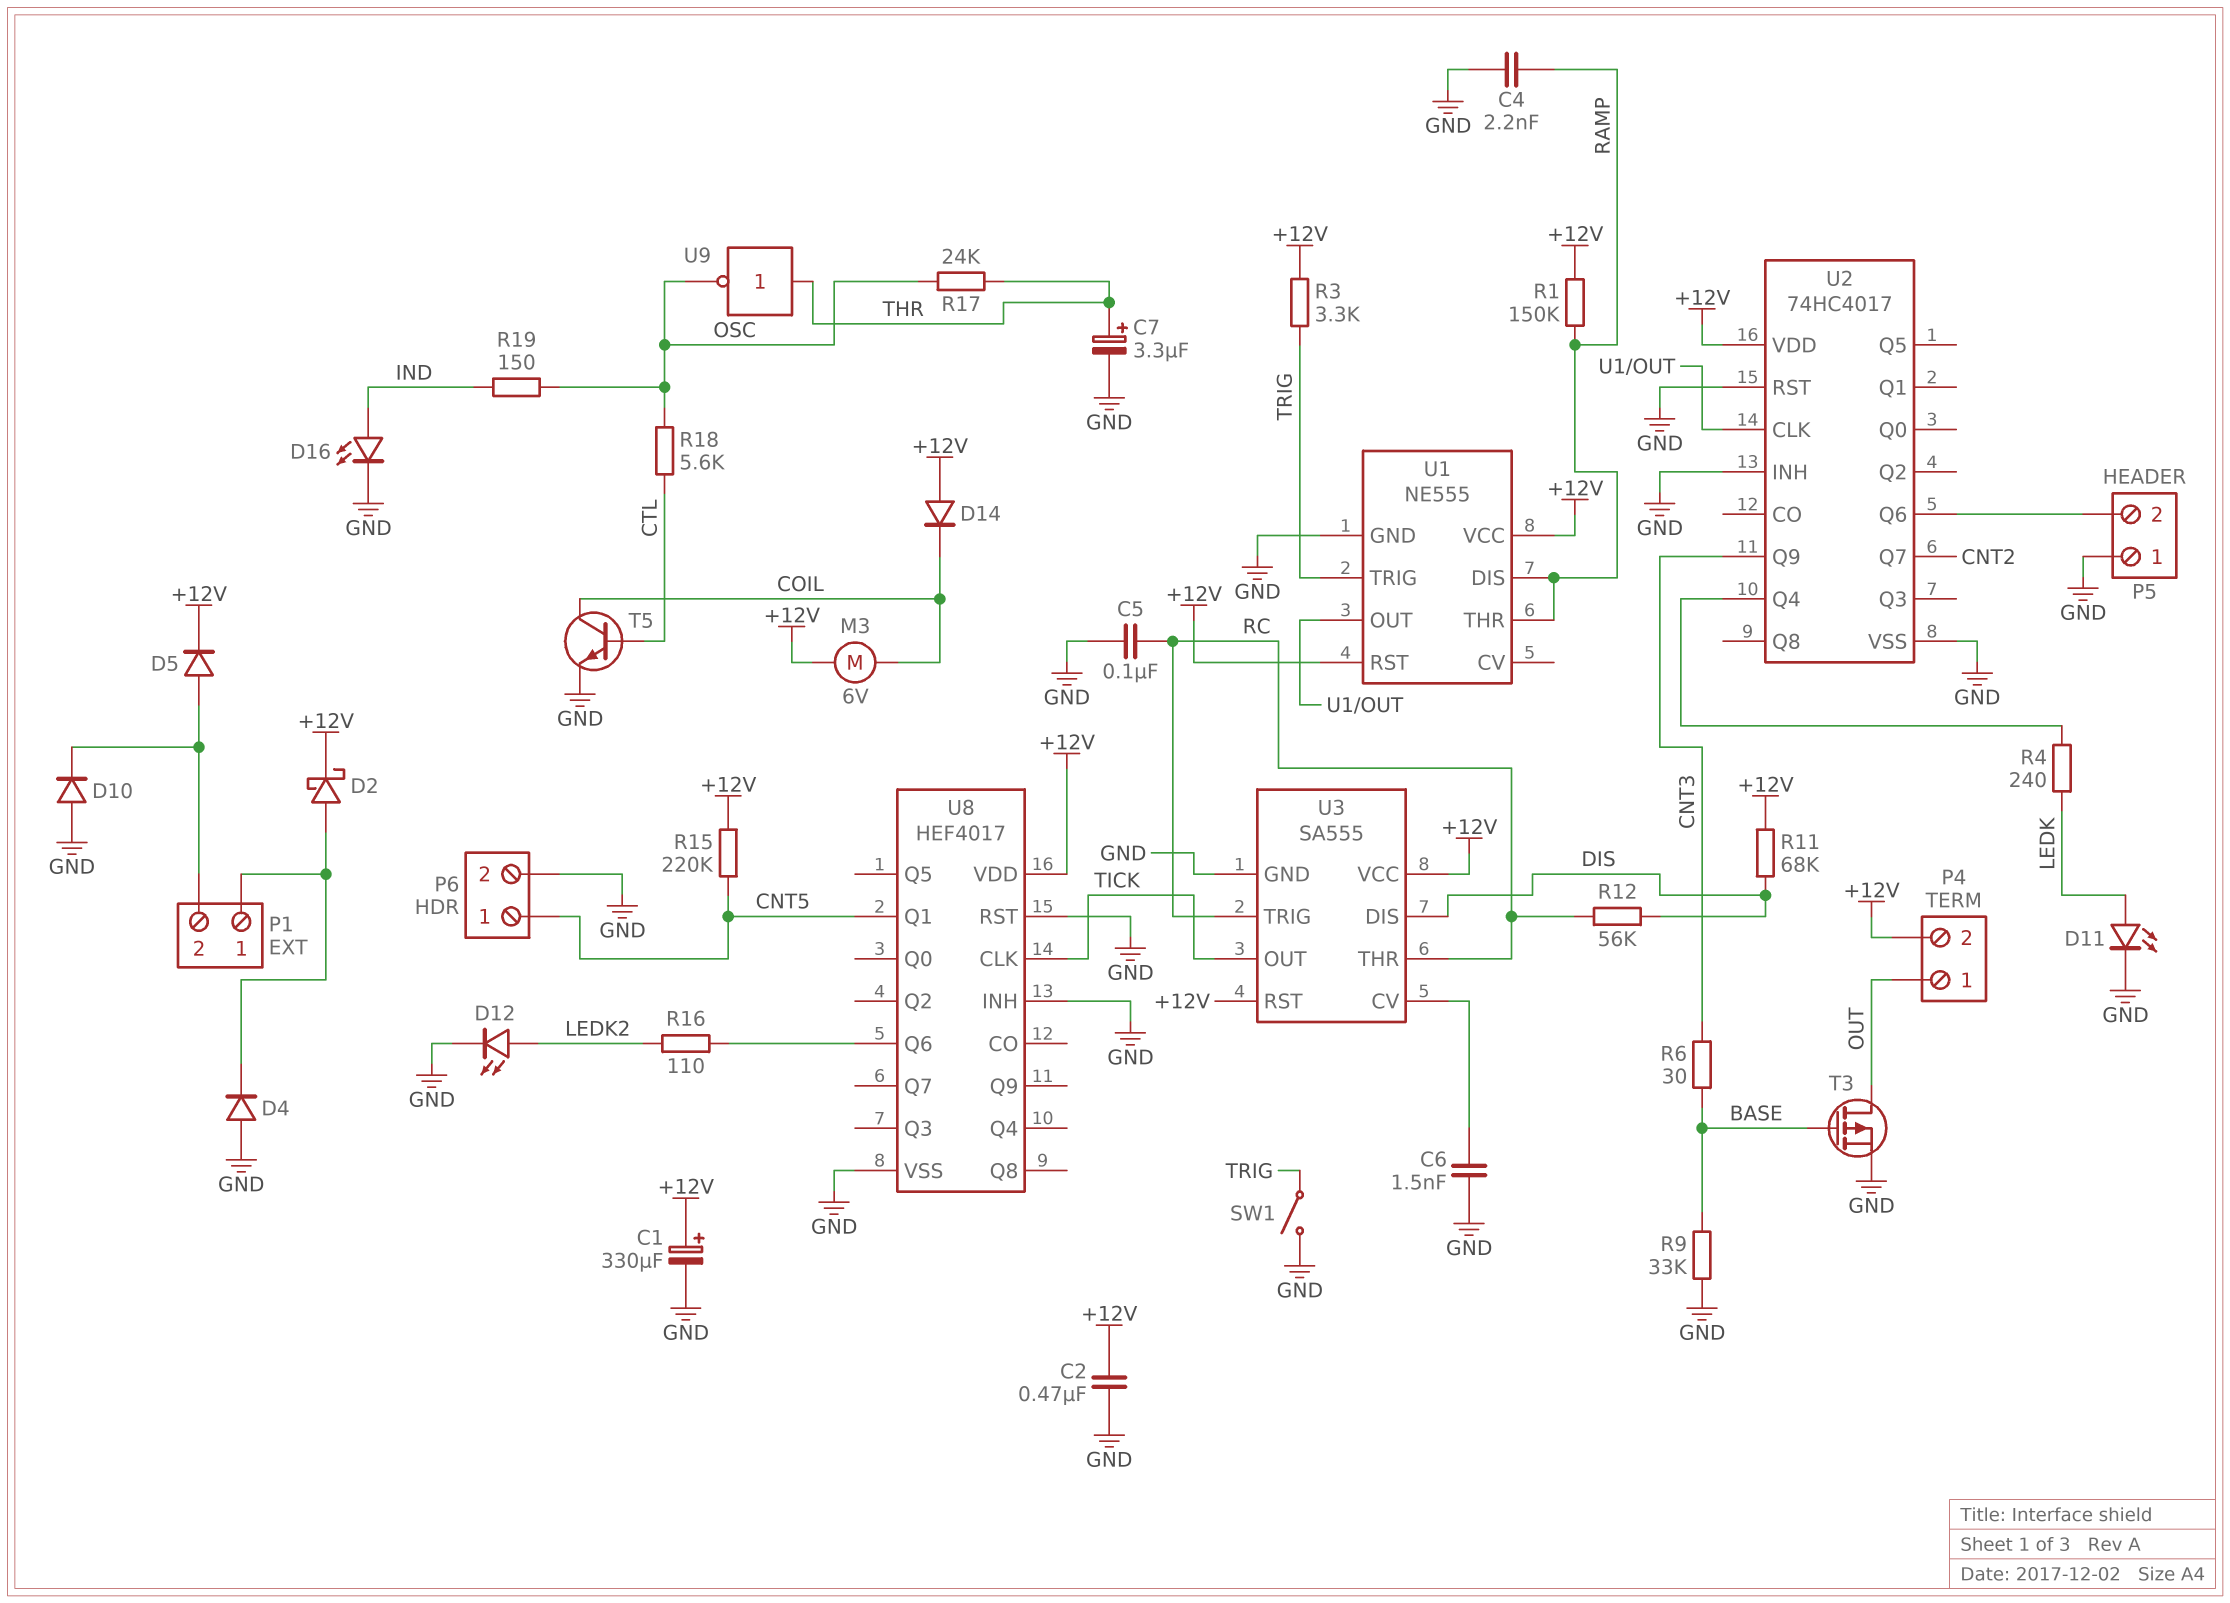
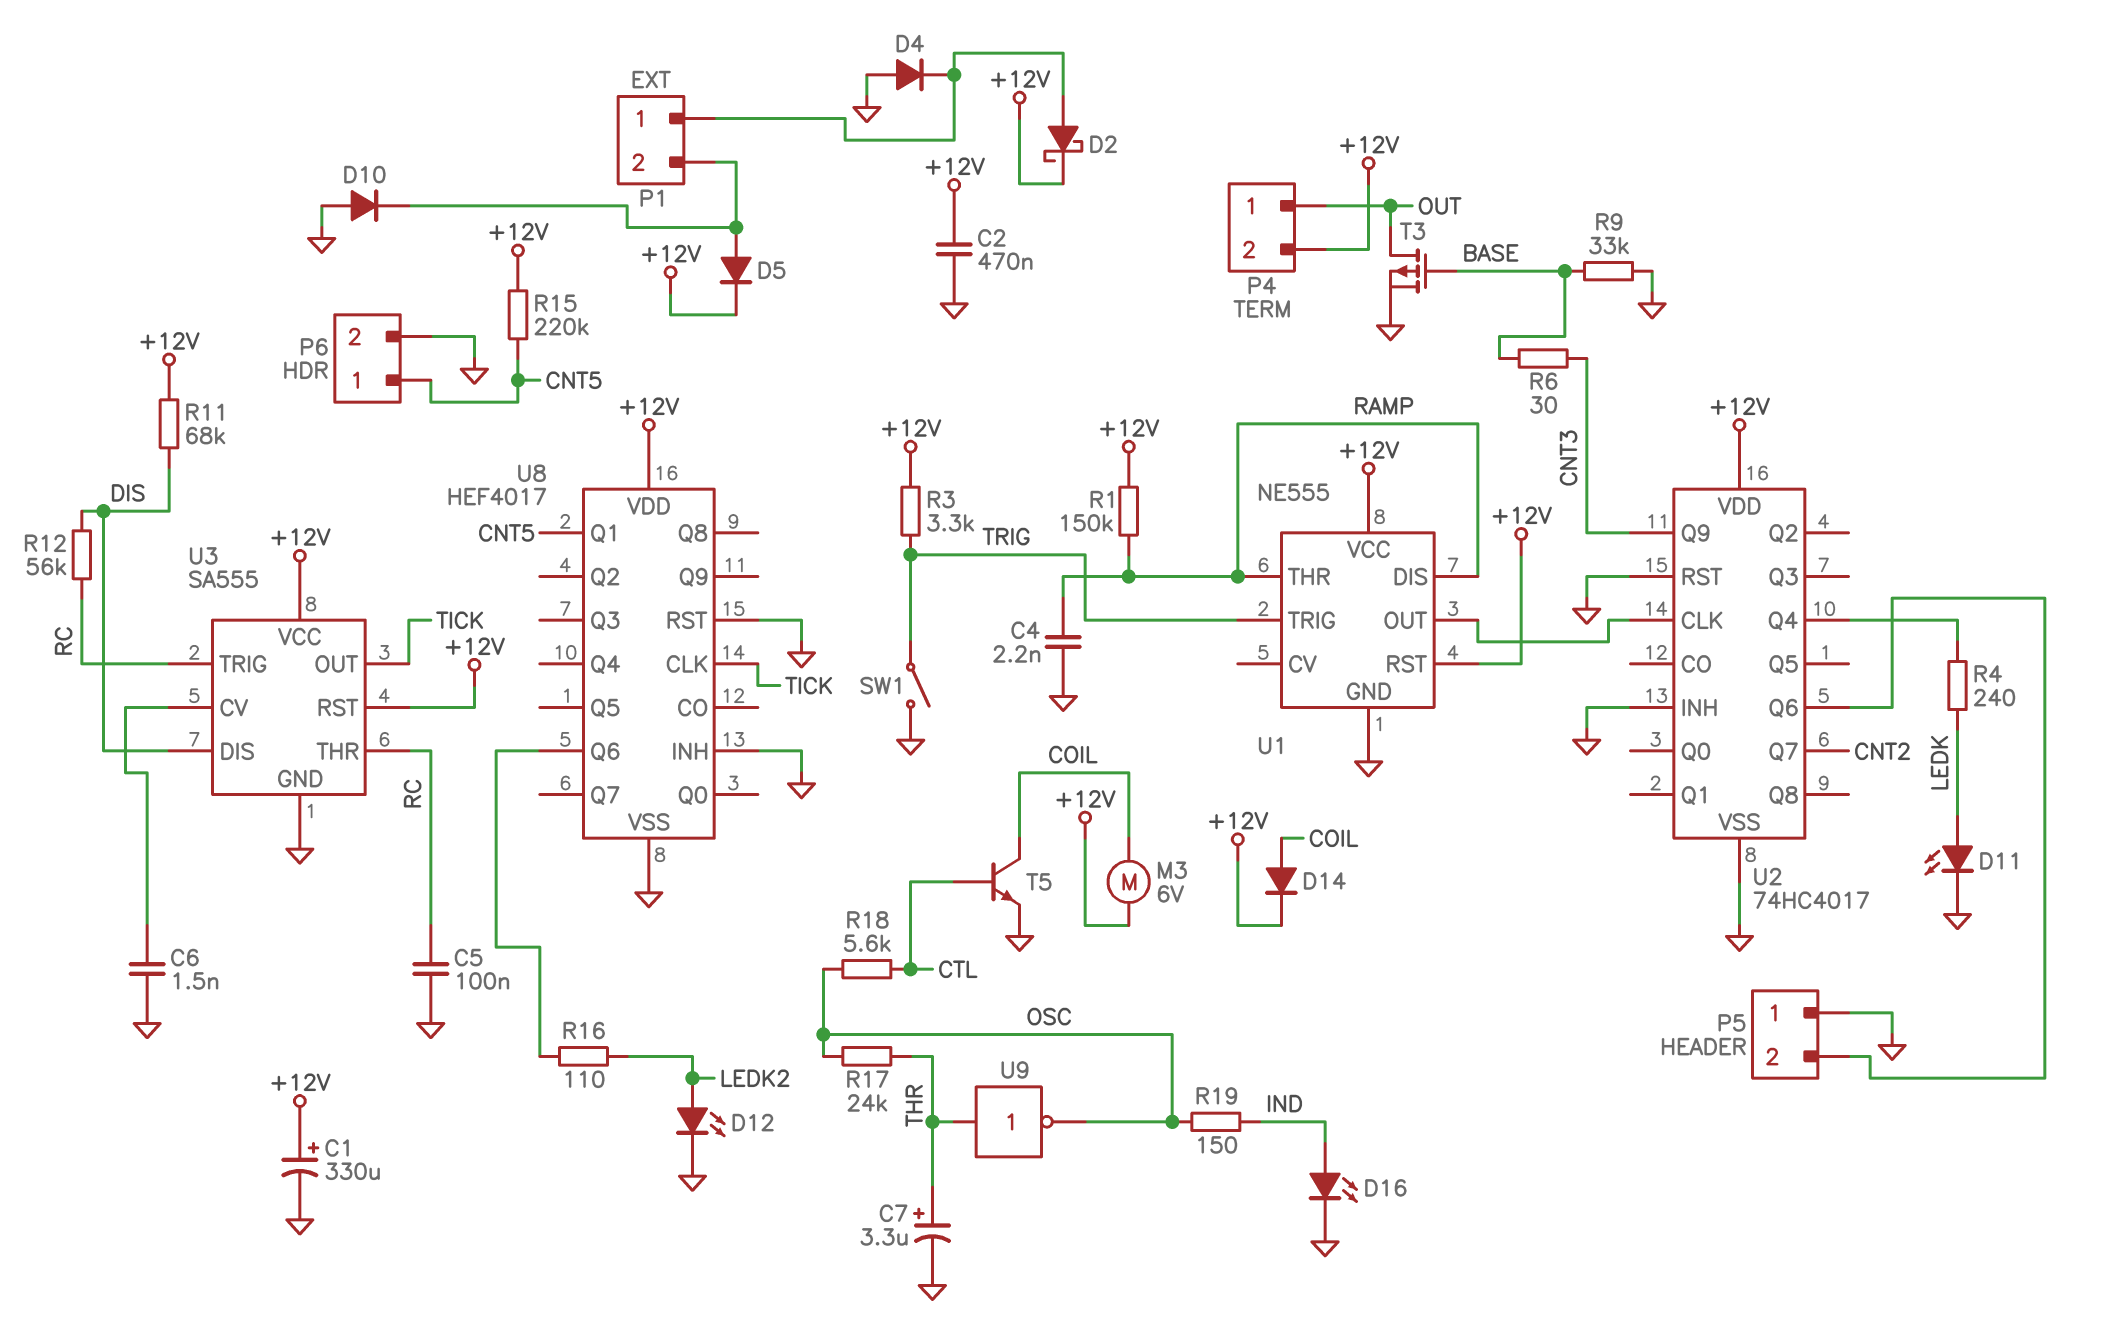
D14: diode (A +12V, K COIL) -> diode (A COIL, K +12V)

